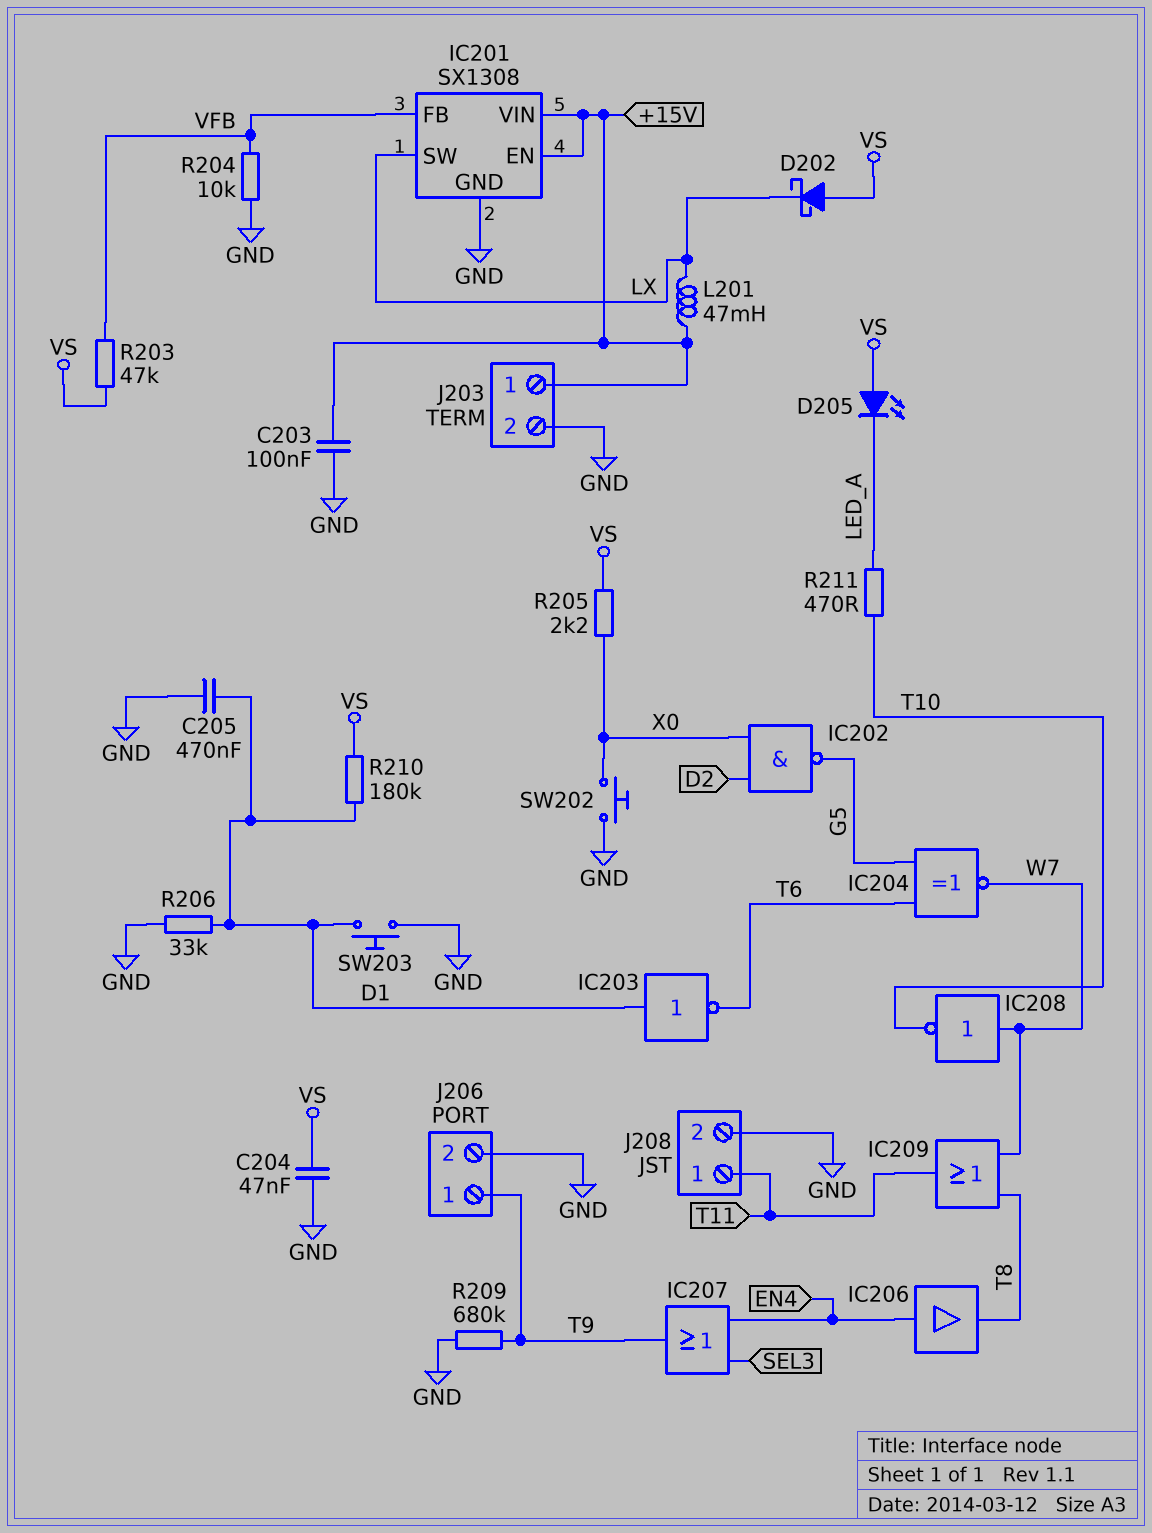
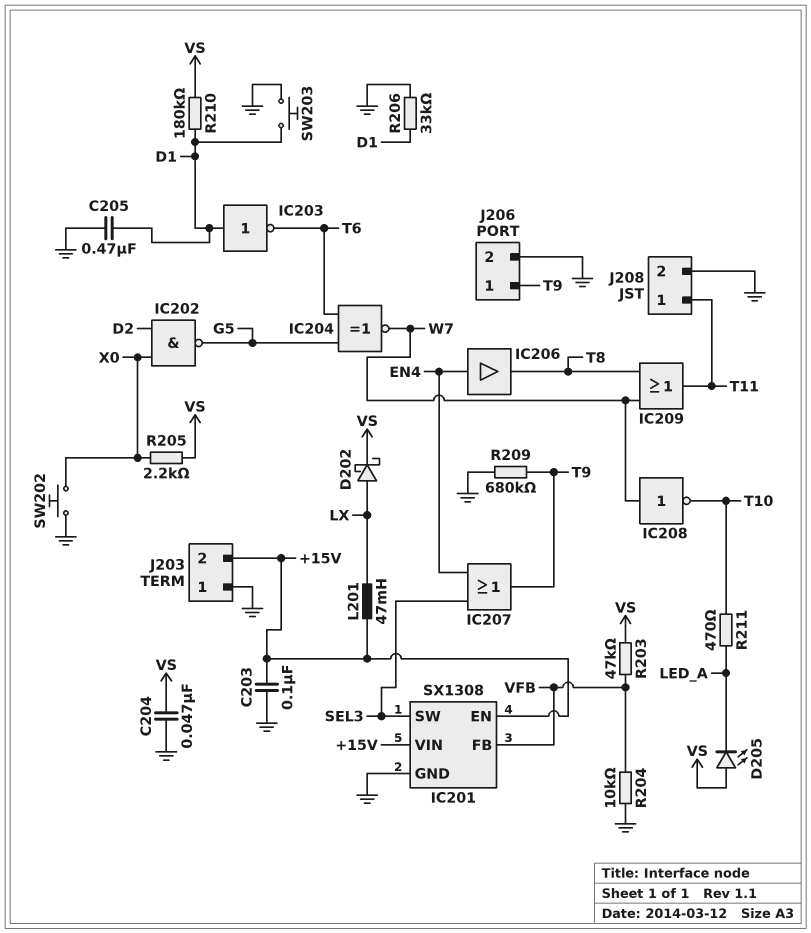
D202: schottky (A VS, K LX) -> schottky (A LX, K VS)
IC201 pin SW: LX -> SEL3
J203 pin 1: +15V -> GND
J203 pin 2: GND -> +15V

